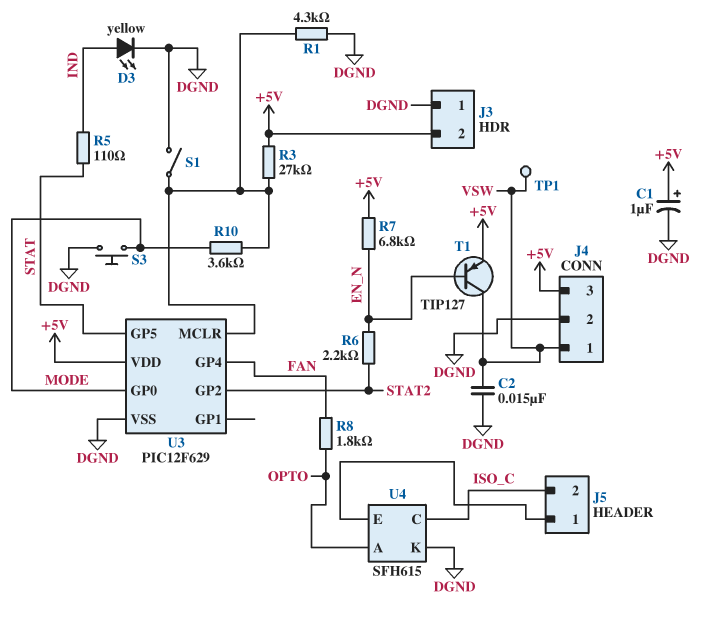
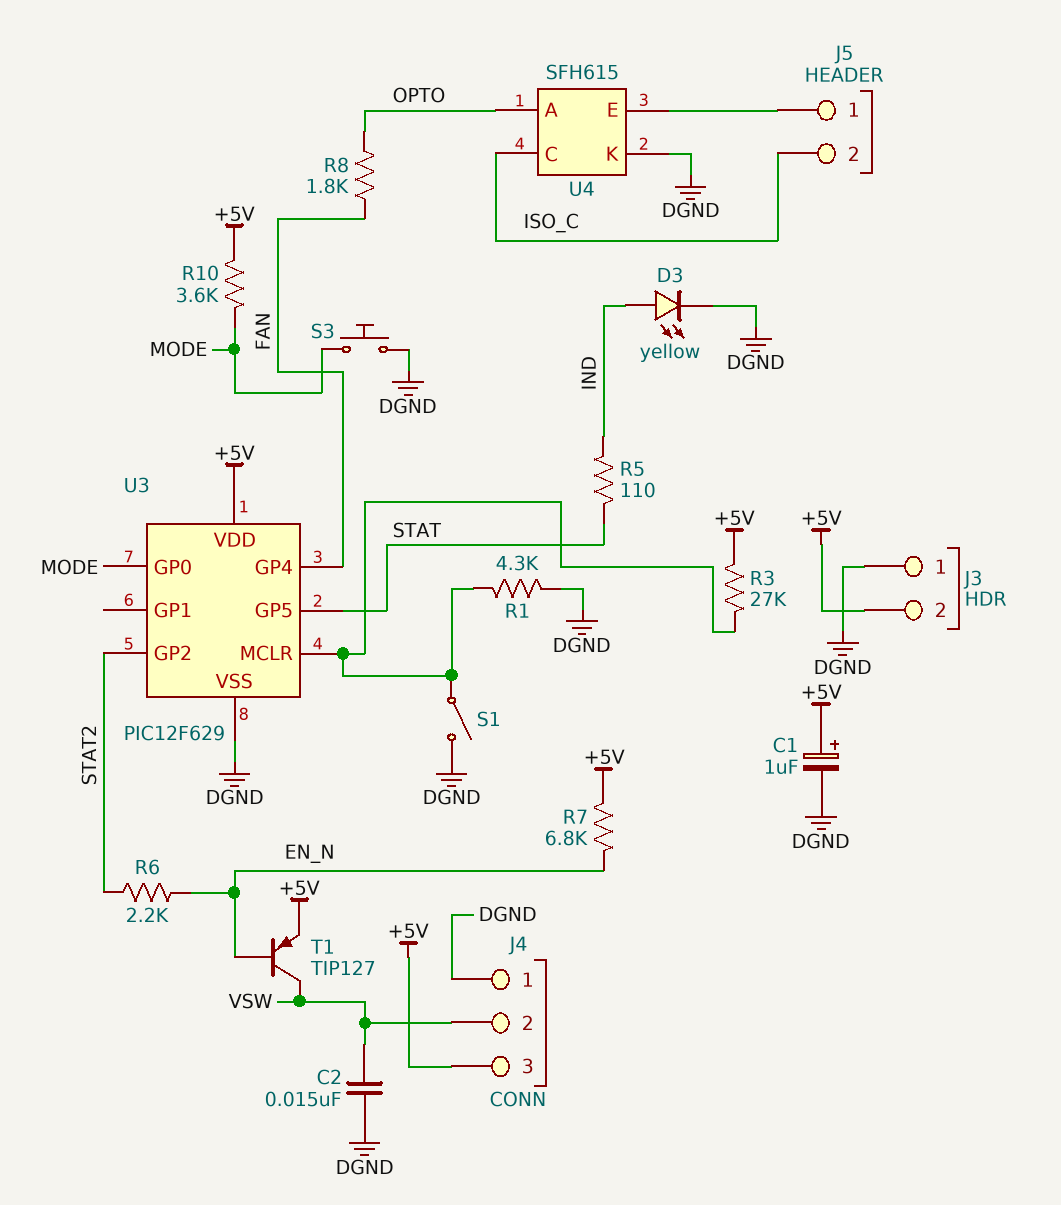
J4 pin 1: VSW -> DGND
J4 pin 2: DGND -> VSW
R10: 3.6k (MODE, U3/MCLR) -> 3.6k (+5V, MODE)
TP1: test point (VSW) -> none

